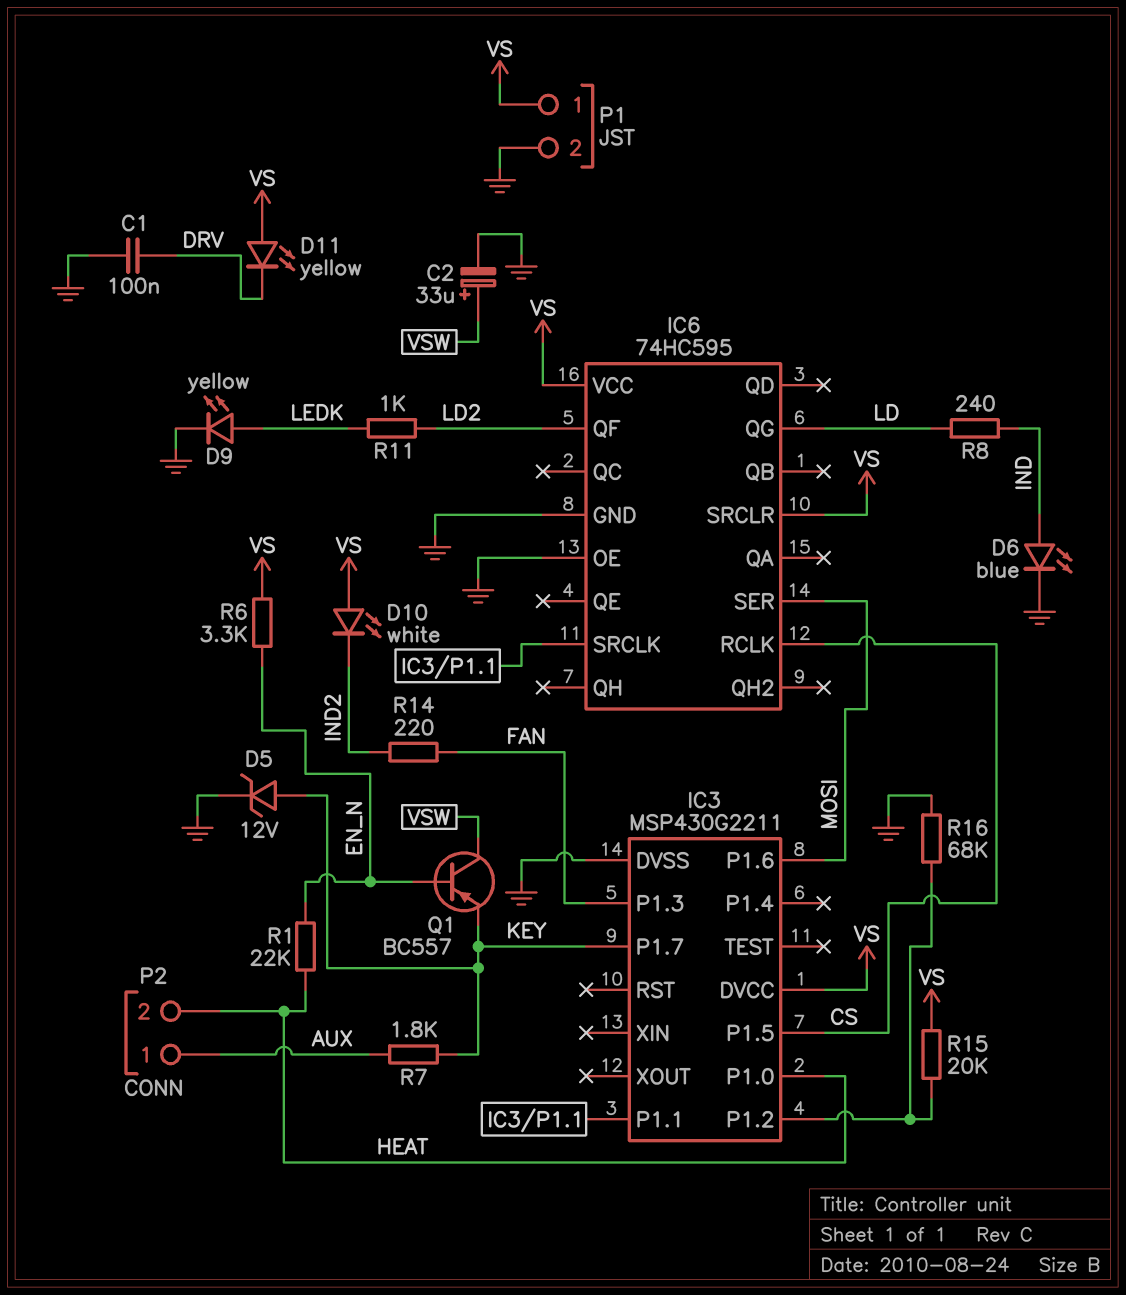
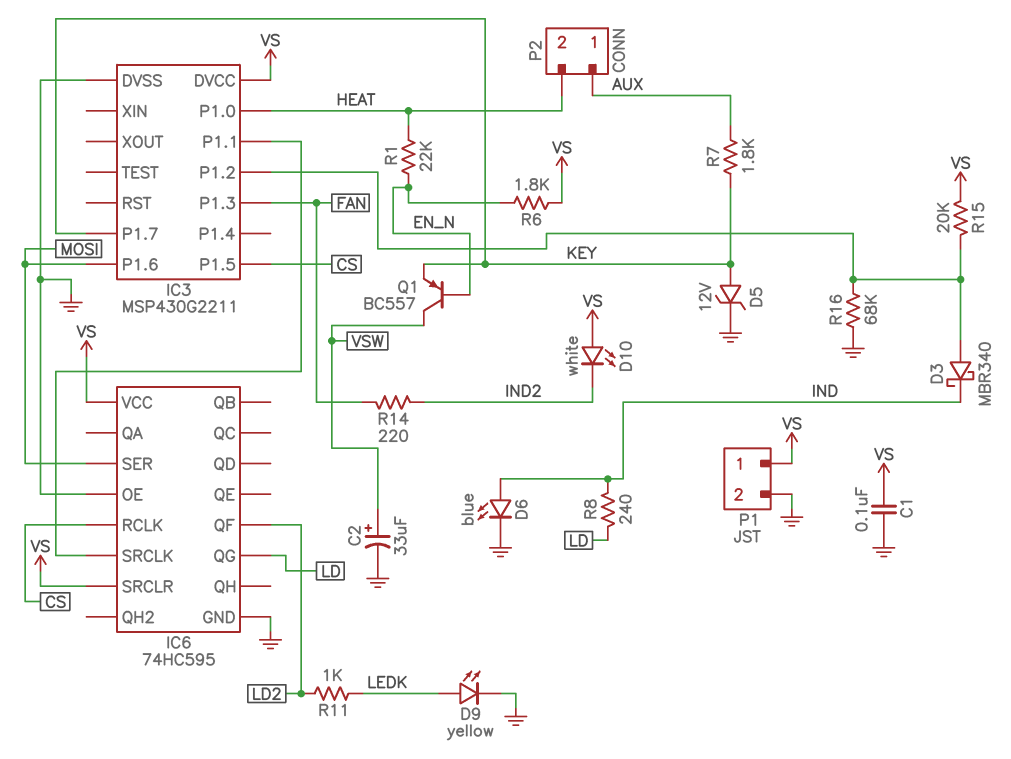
C1: 100nF (DRV, GND) -> 100nF (GND, VS)
D3: none -> schottky MBR340 (A IC3/P1.2, K IND)
D11: LED yellow (A VS, K DRV) -> none
R6: 3.3k (EN_N, VS) -> 1.8k (EN_N, VS)

